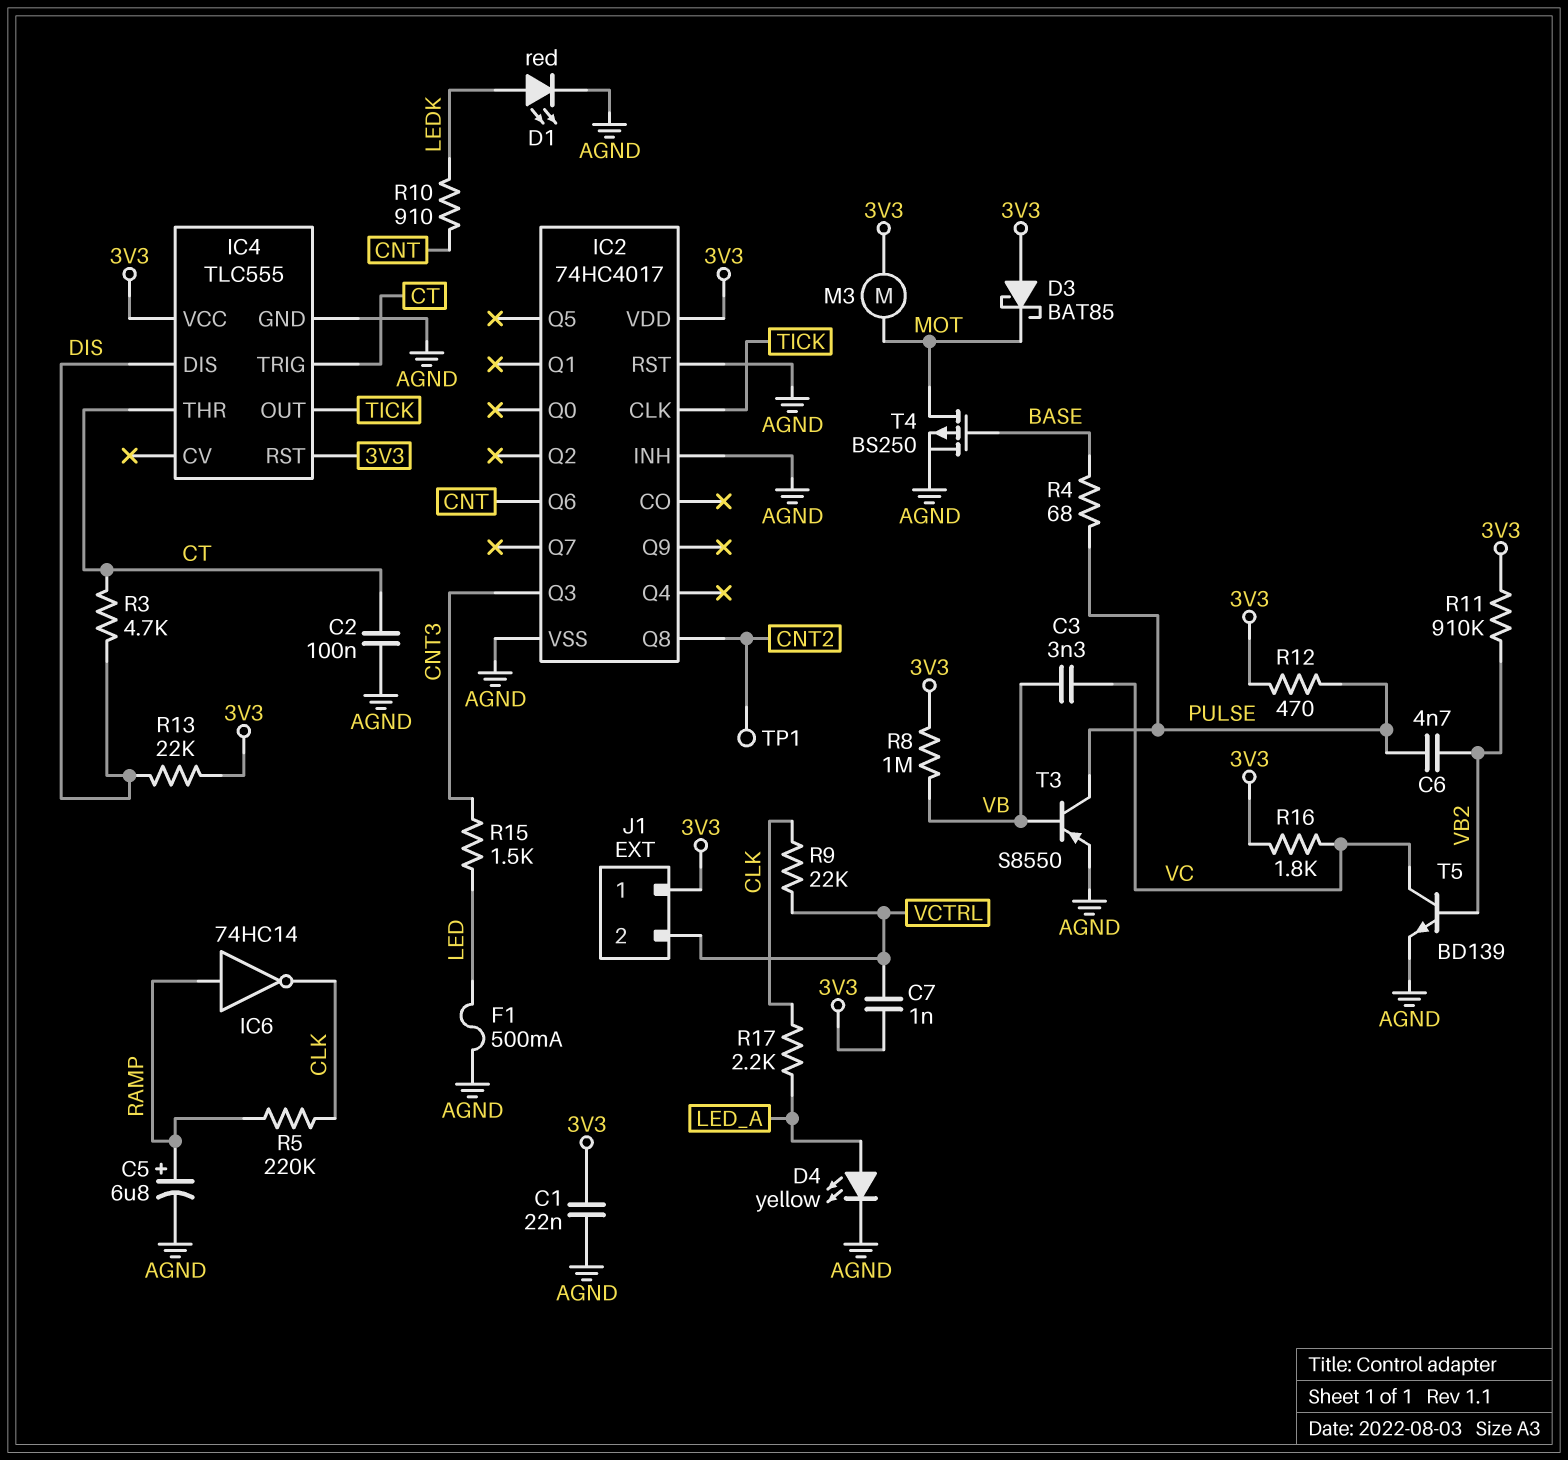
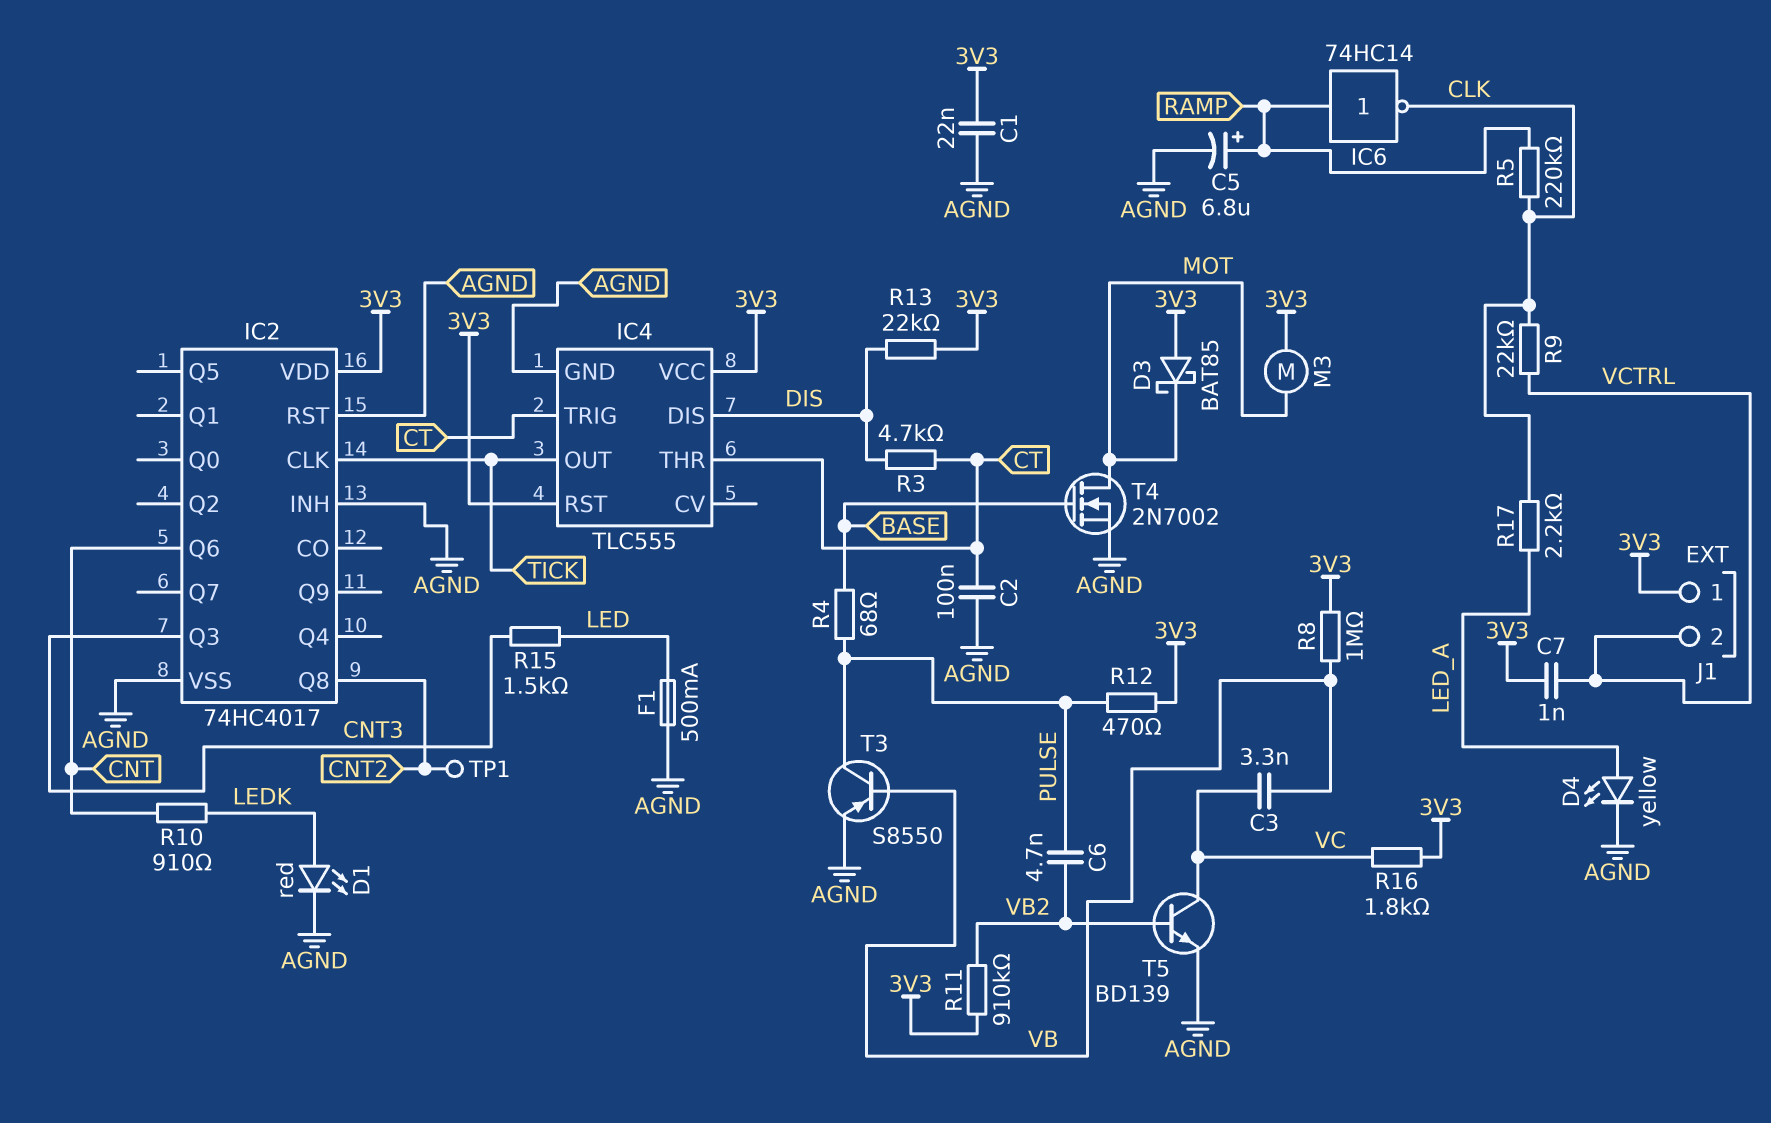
T4: PMOS BS250 (G BASE, D MOT, S AGND) -> NMOS 2N7002 (G BASE, D MOT, S AGND)

